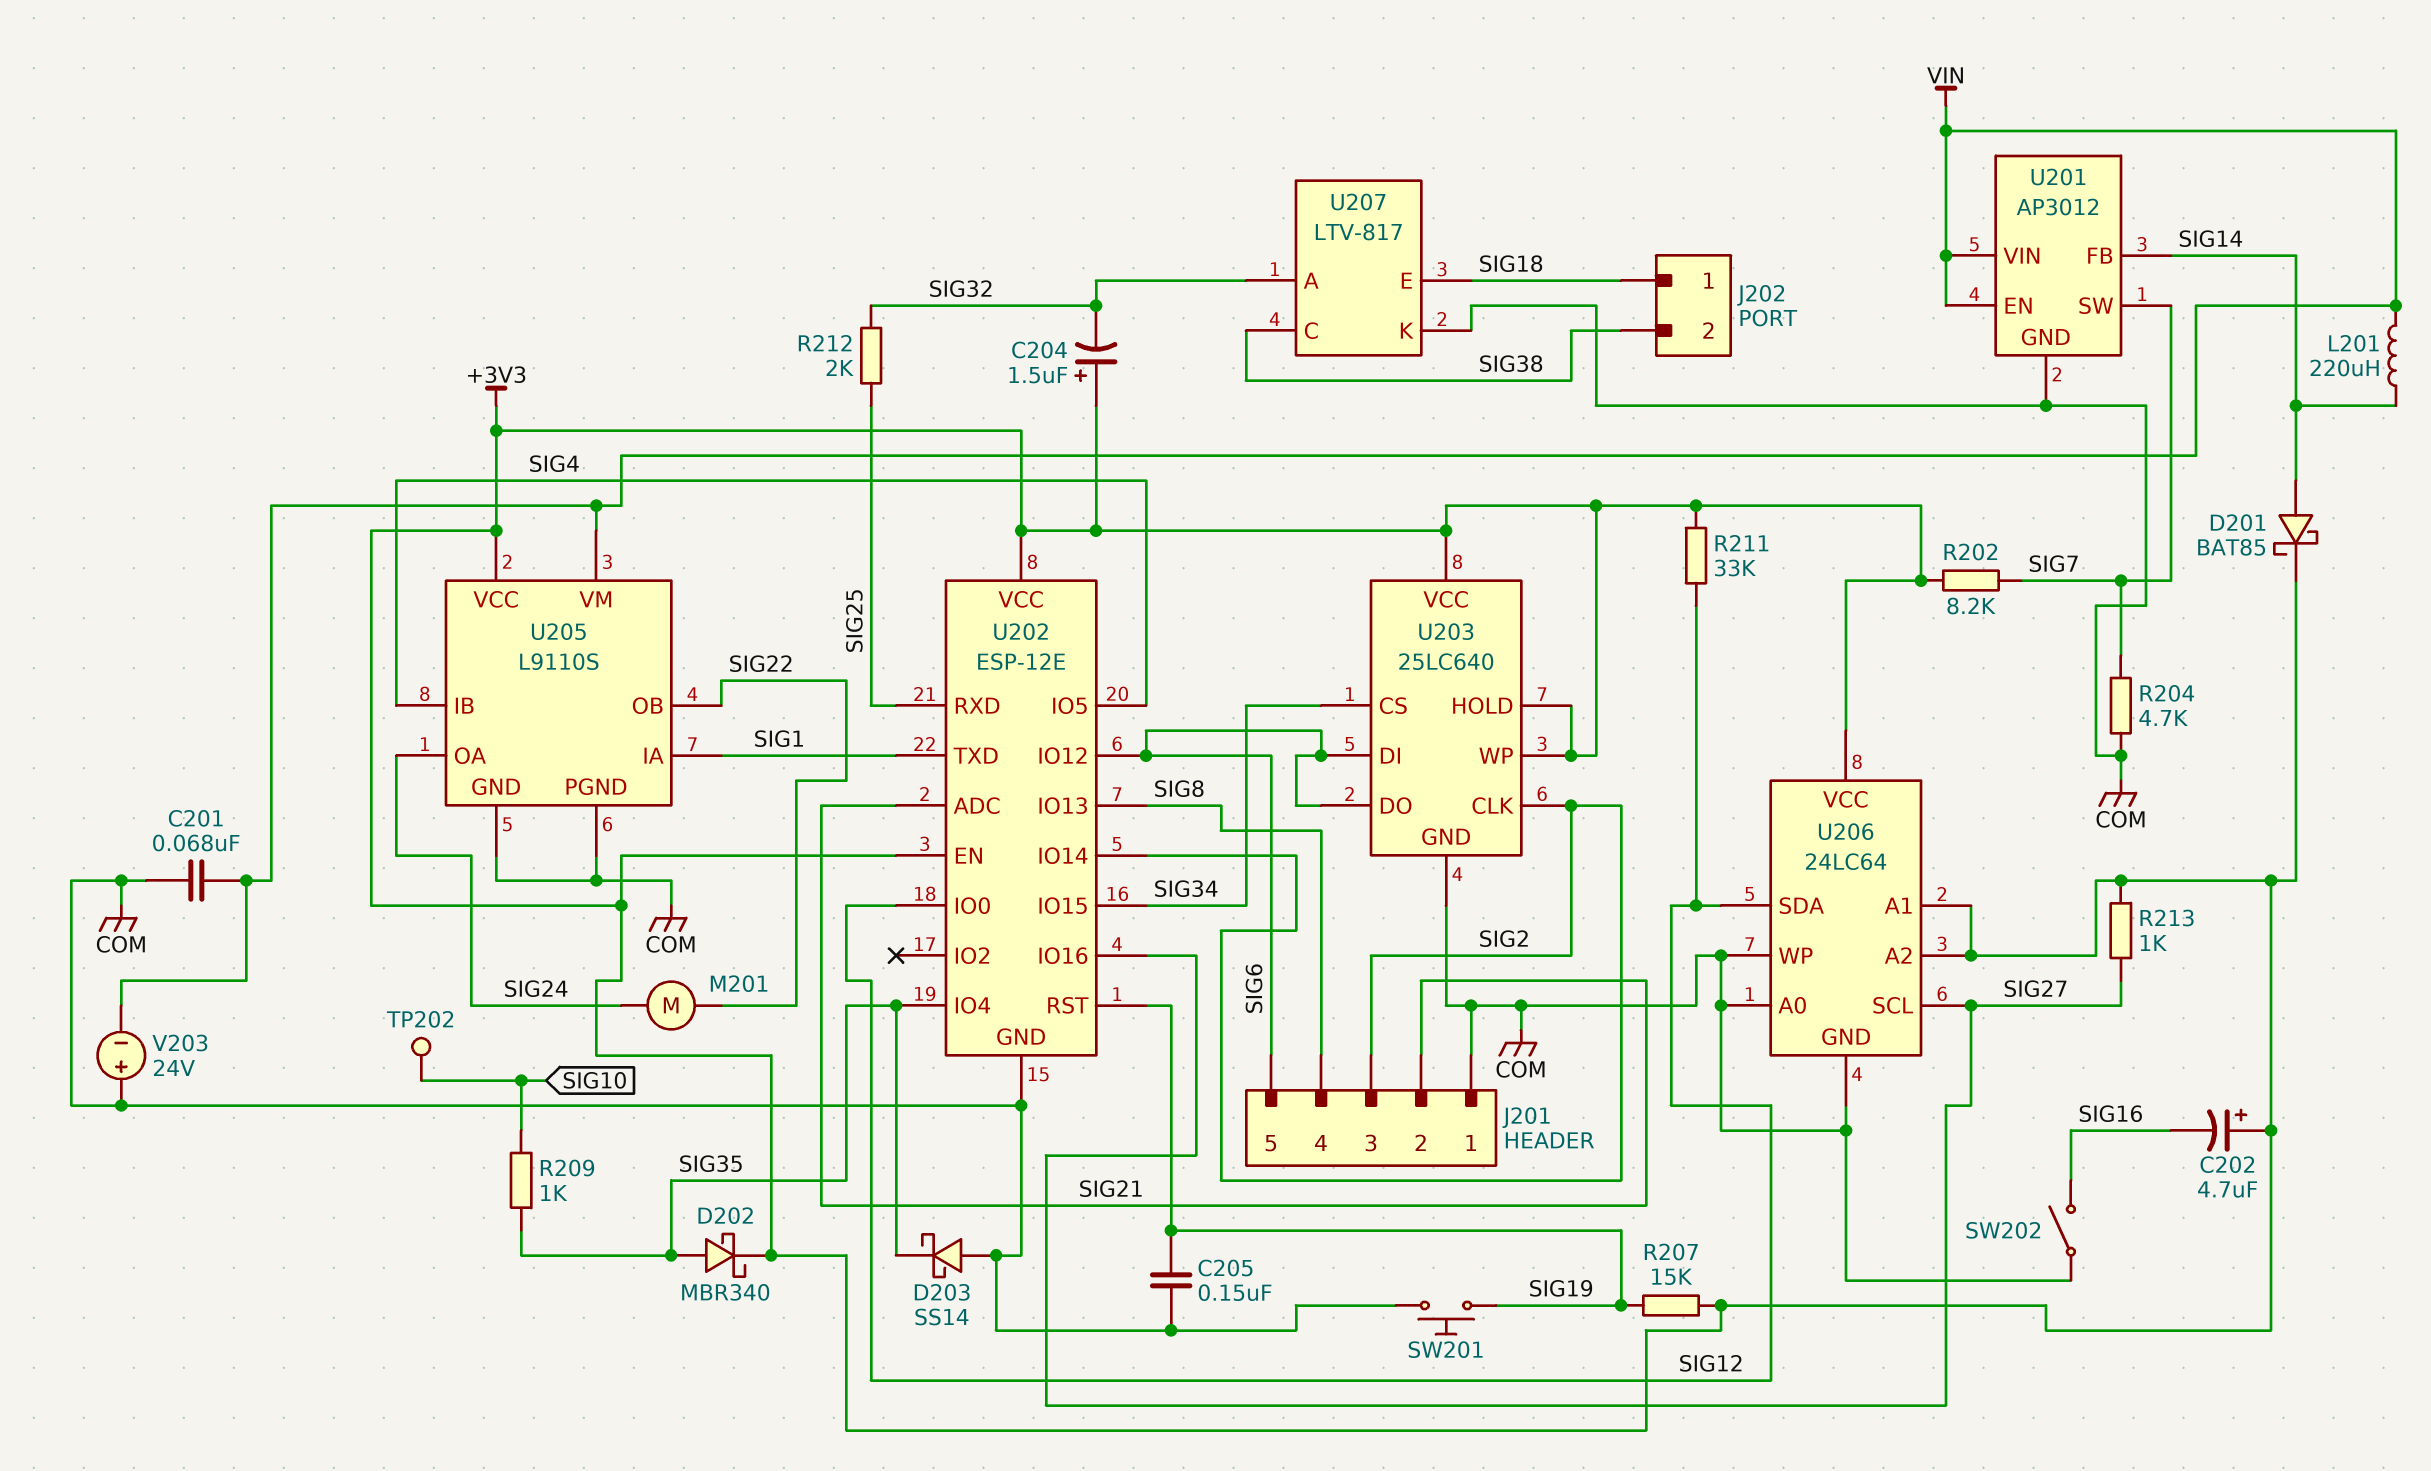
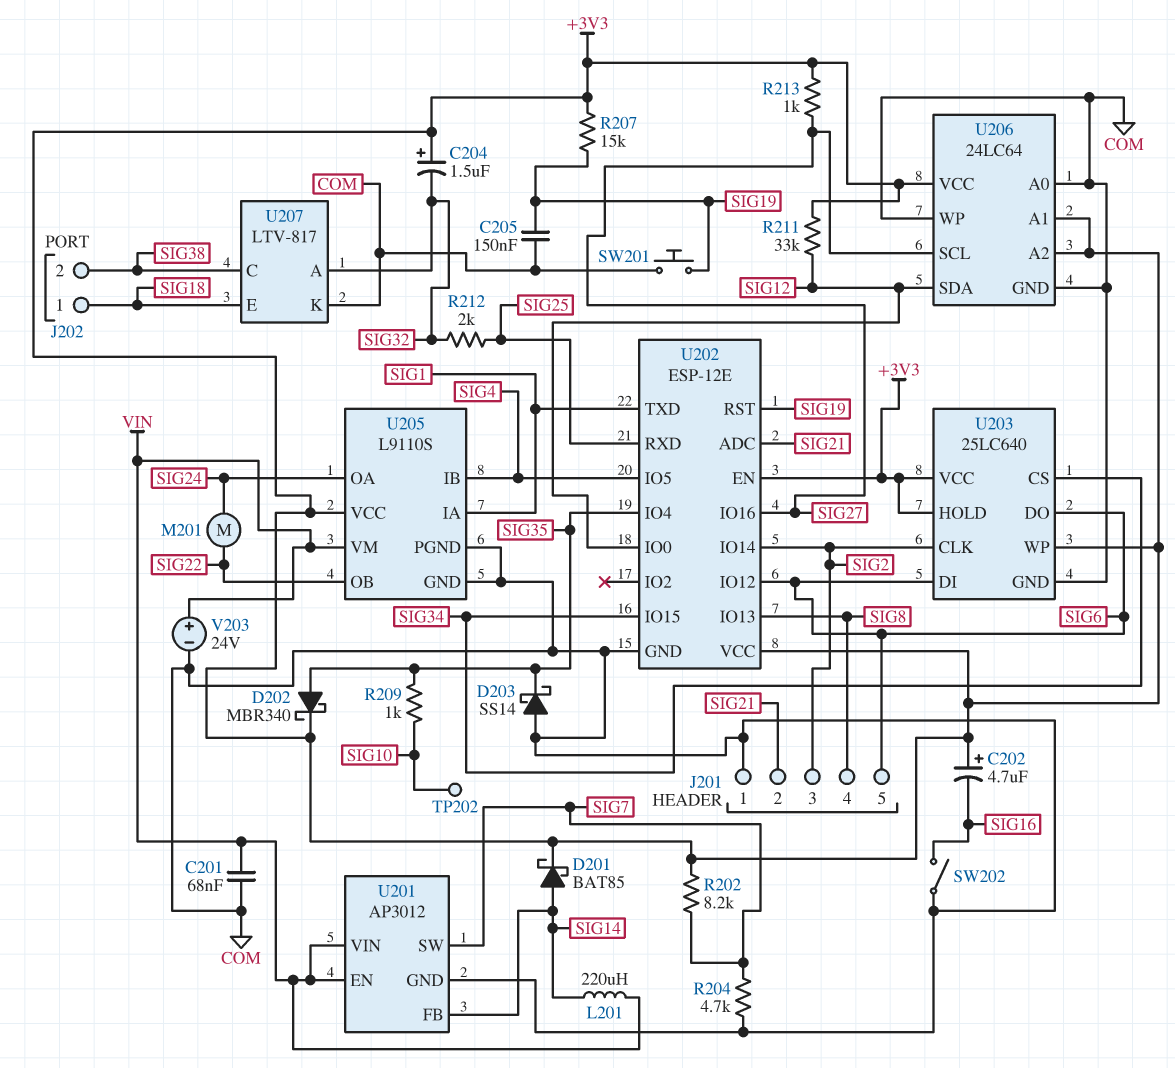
V203: 24V (plus COM, minus VIN) -> 24V (plus VIN, minus COM)

